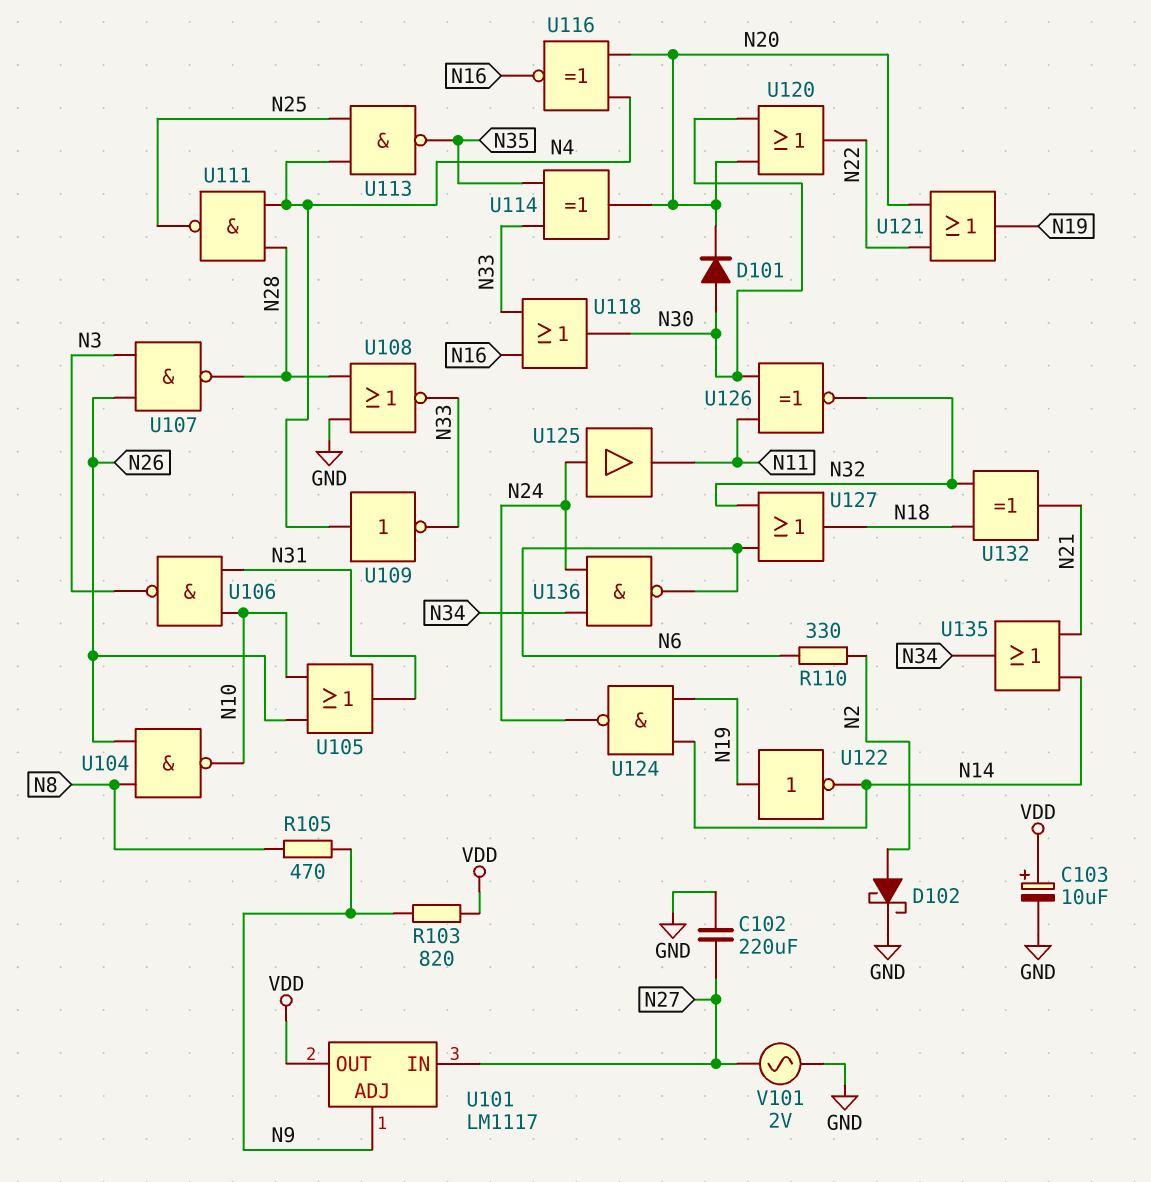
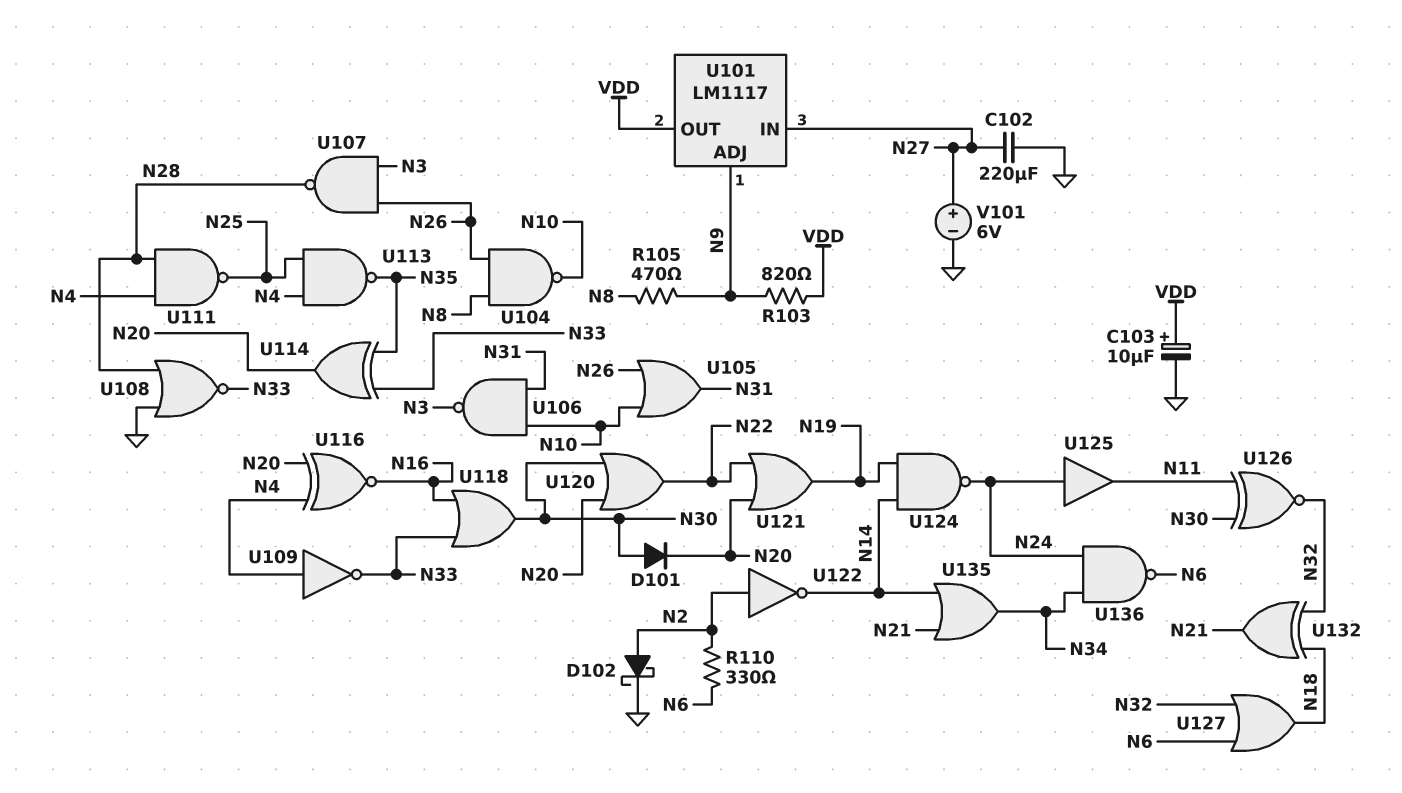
U122: NOT (in N19, out N14) -> NOT (in N2, out N14)
V101: AC 2V (GND, N27) -> 6V (plus N27, minus GND)

